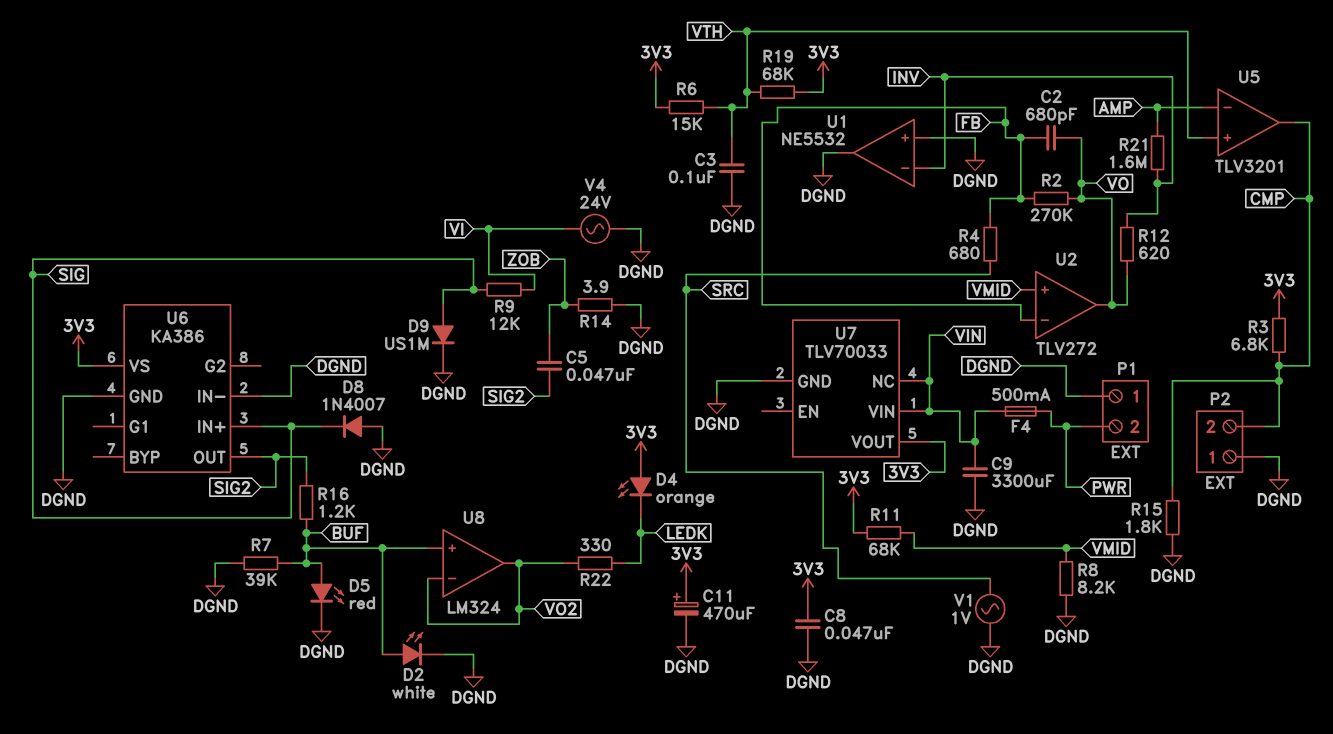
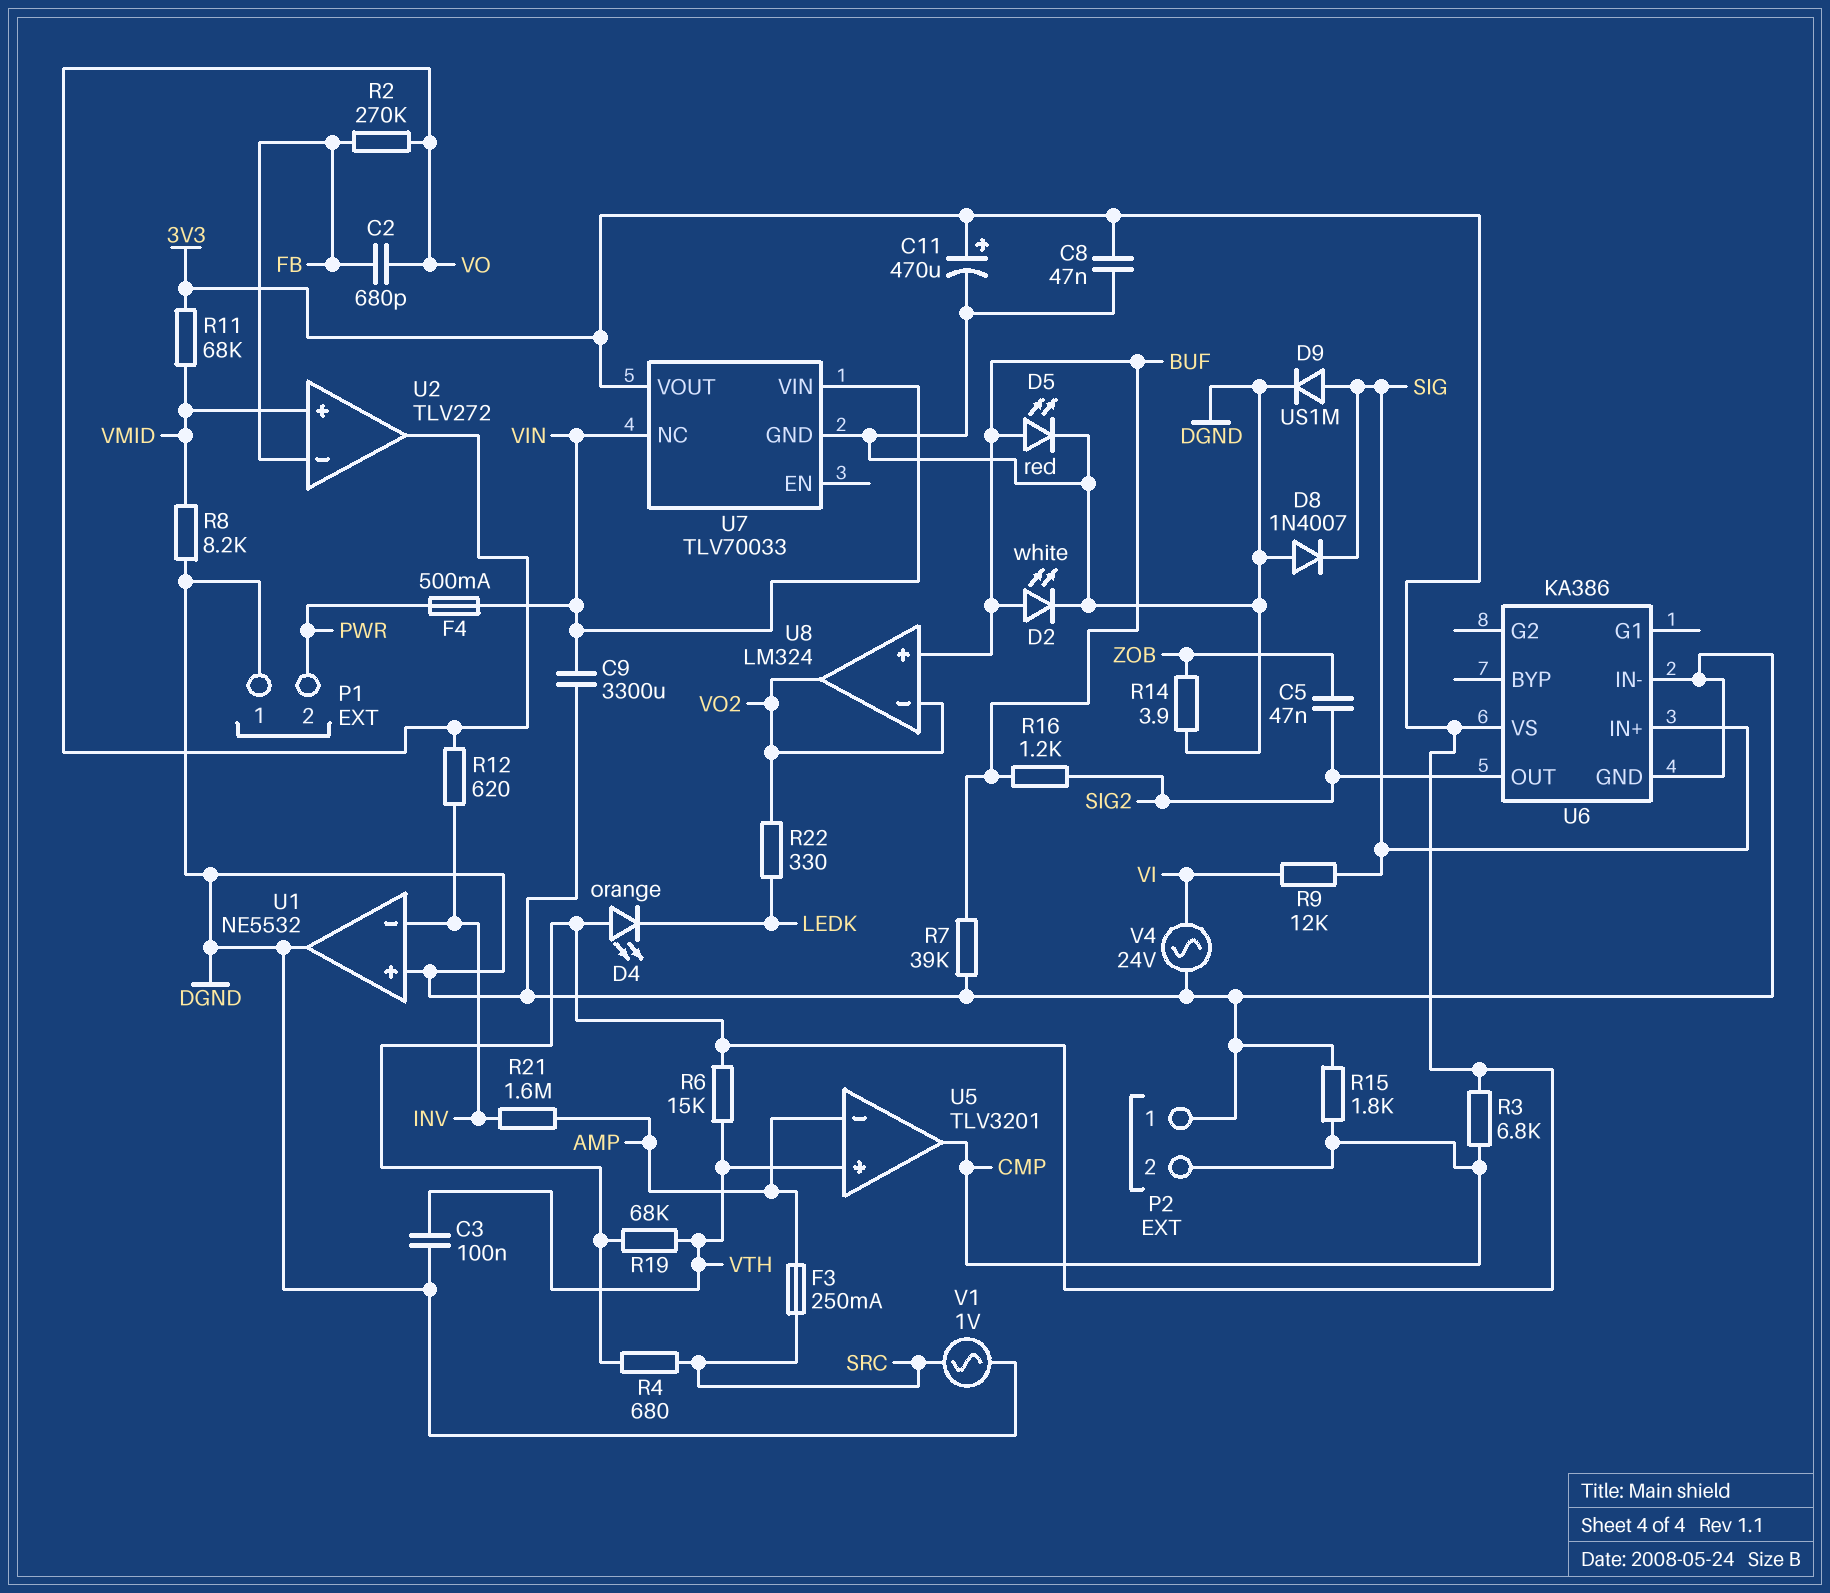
F3: none -> 250mA (AMP, SRC)
R4: 680 (FB, SRC) -> 680 (3V3, SRC)

